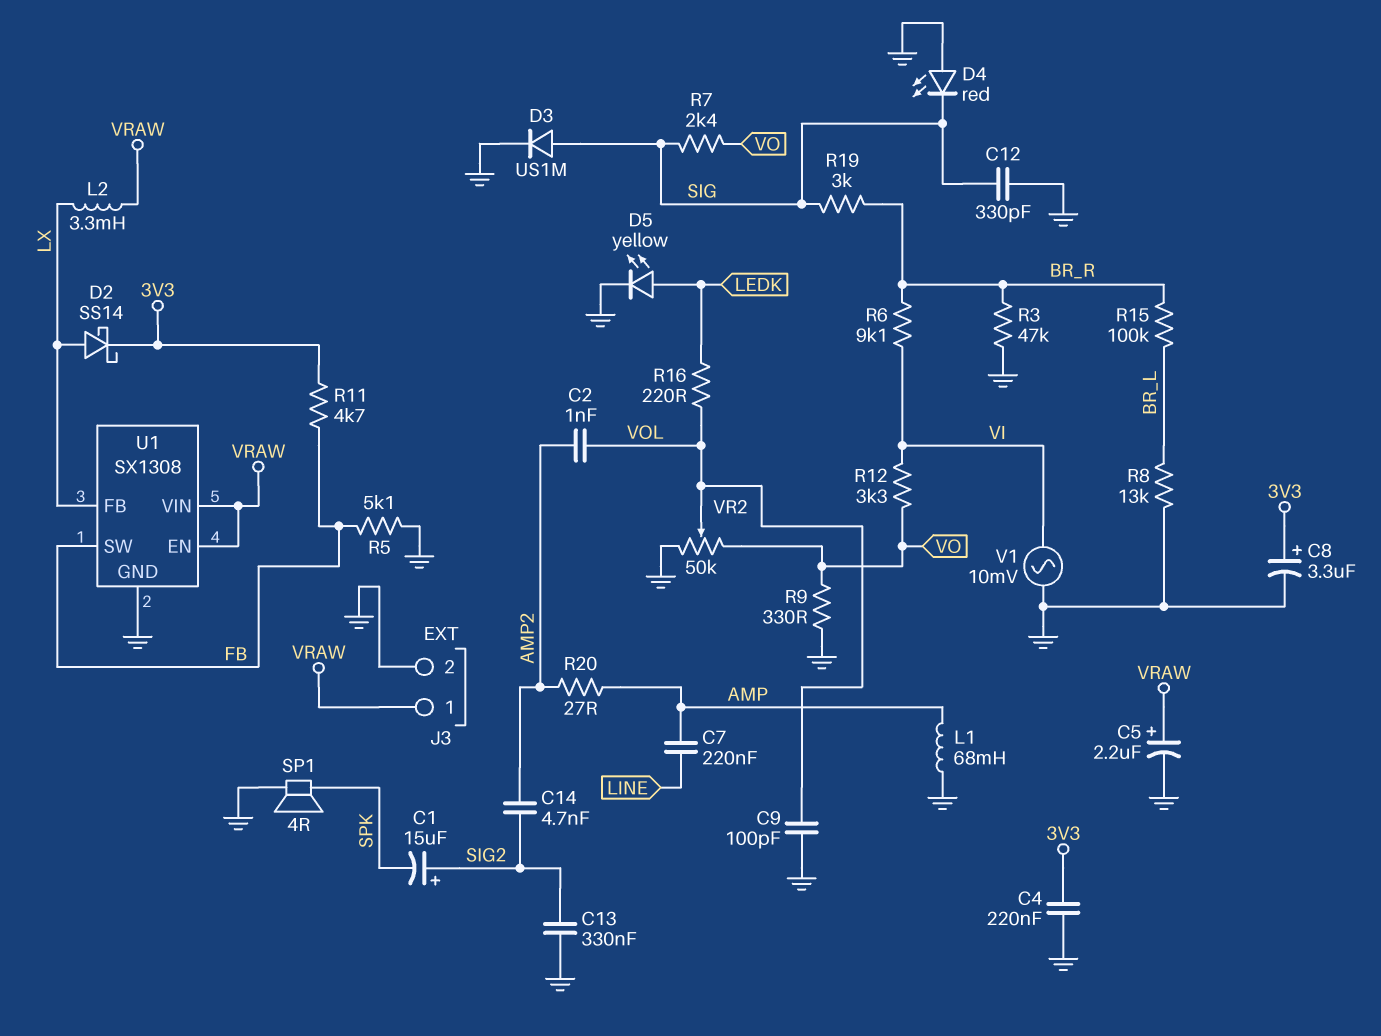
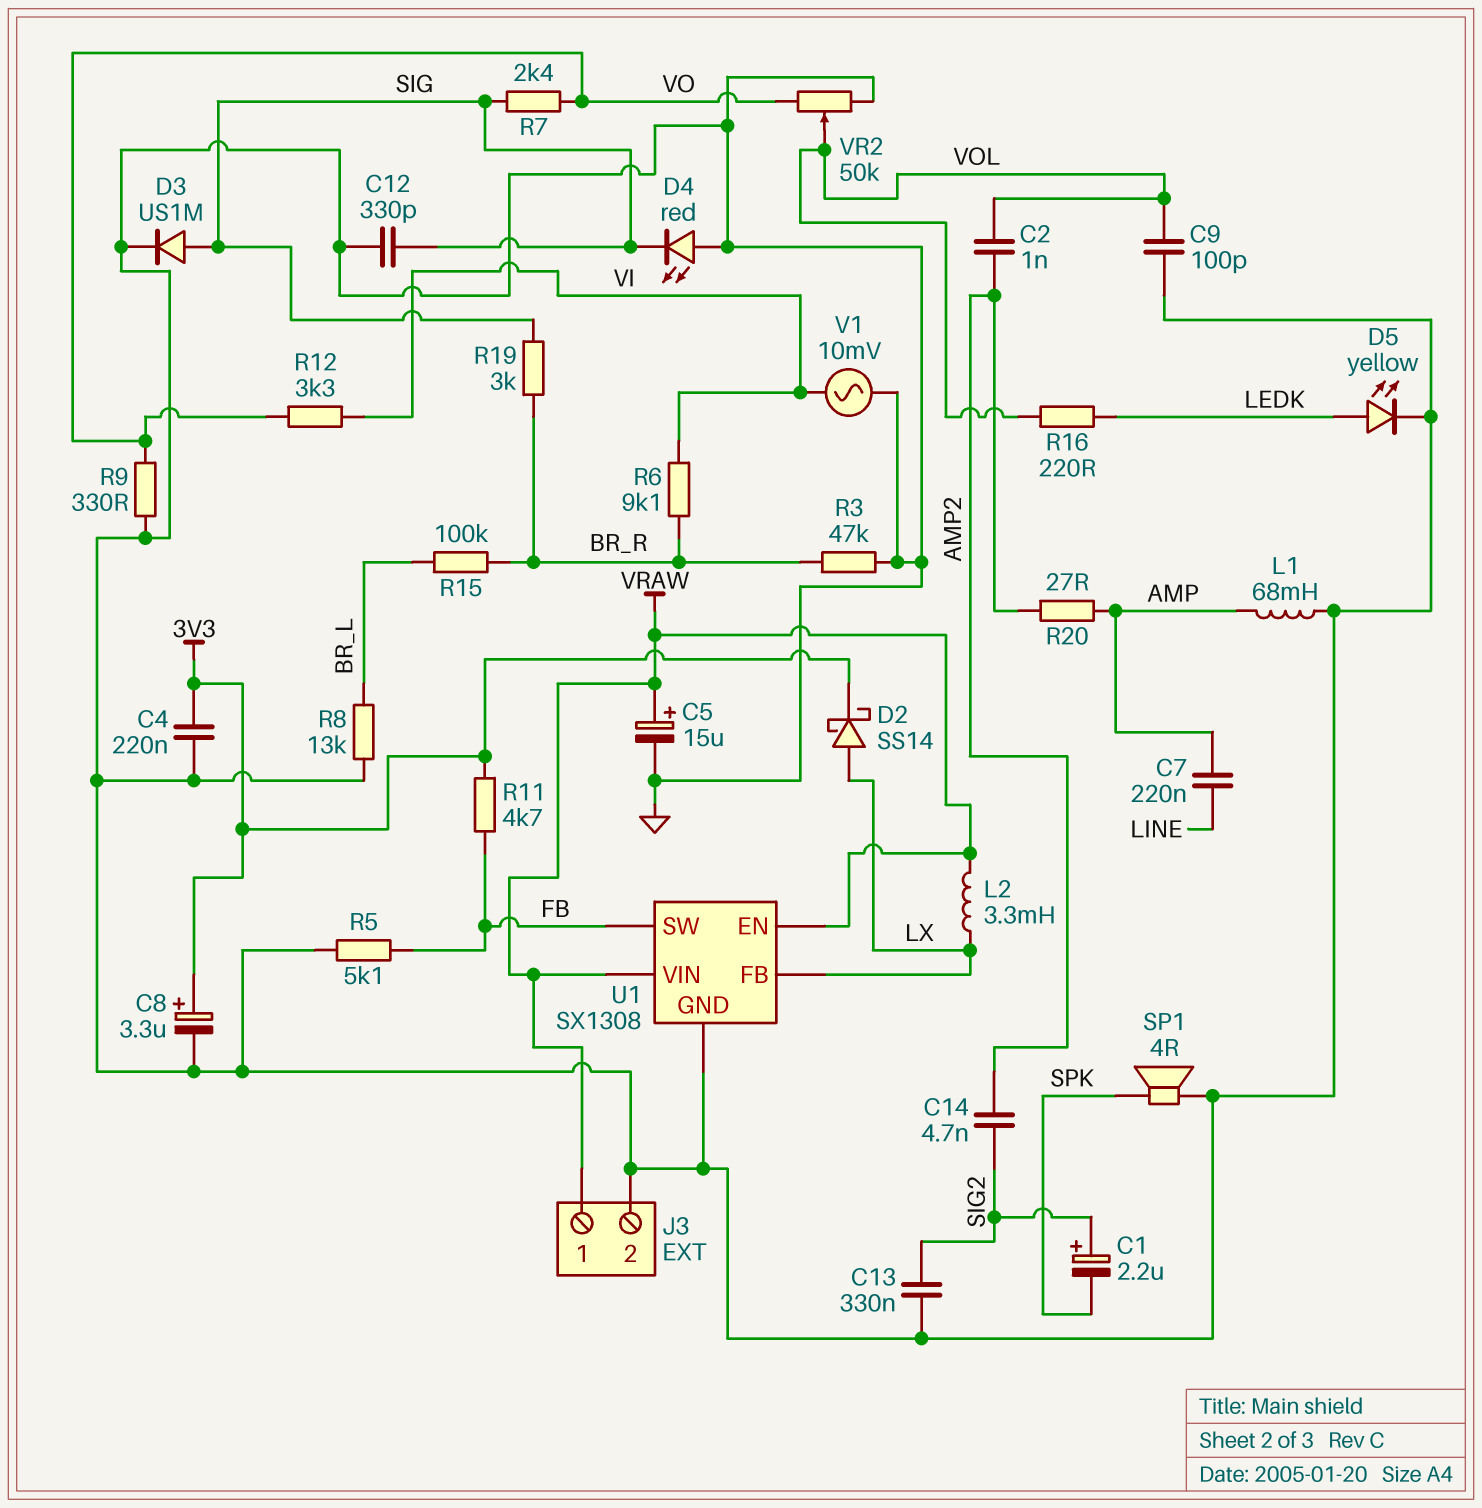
C1: 15uF (plus SIG2, minus SPK) -> 2.2uF (plus SIG2, minus SPK)
C5: 2.2uF (plus VRAW, minus GND) -> 15uF (plus VRAW, minus GND)

